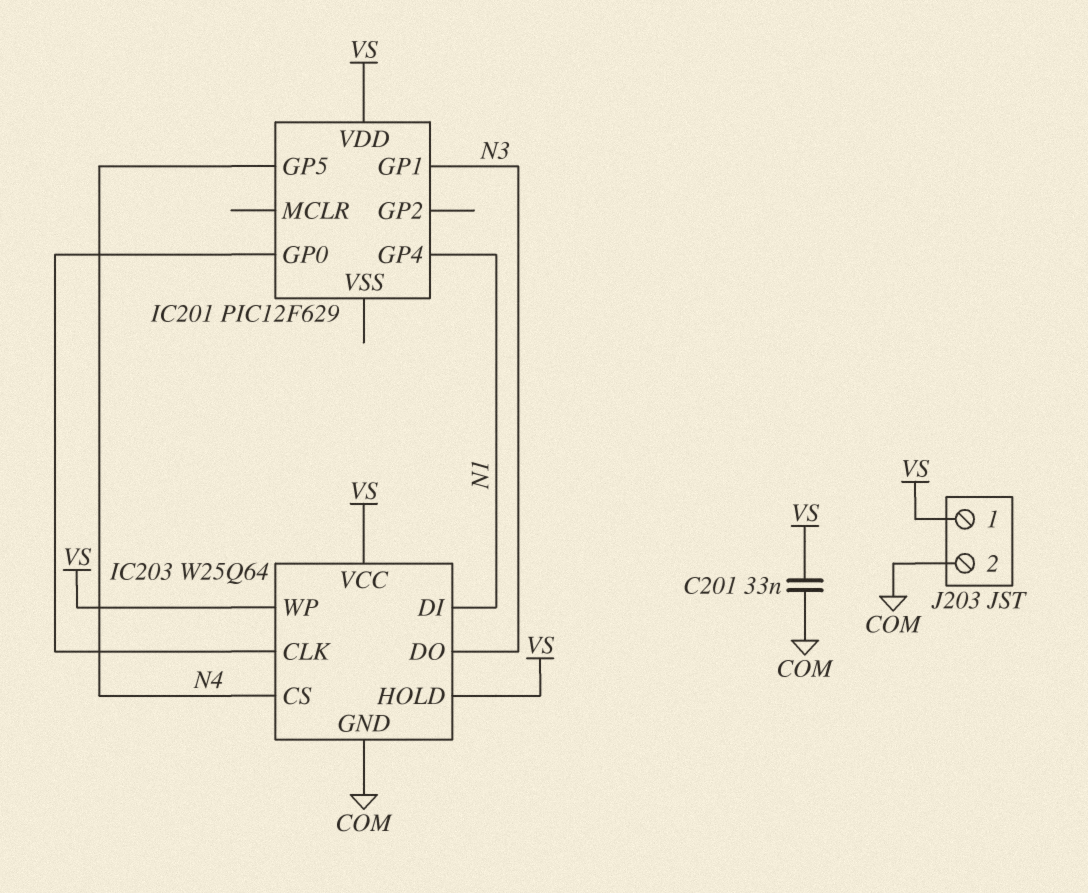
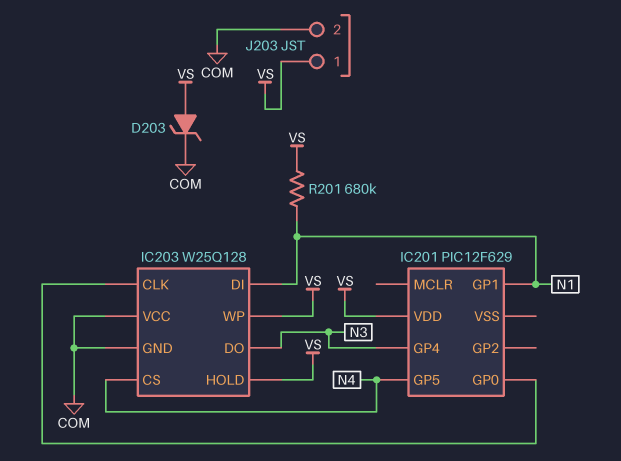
C201: 33nF (COM, VS) -> none
D203: none -> zener (A VS, K COM)
IC201 pin GP1: N3 -> N1
IC201 pin GP4: N1 -> N3
IC203: W25Q64 -> W25Q128
IC203 pin VCC: VS -> COM
R201: none -> 680k (N1, VS)

